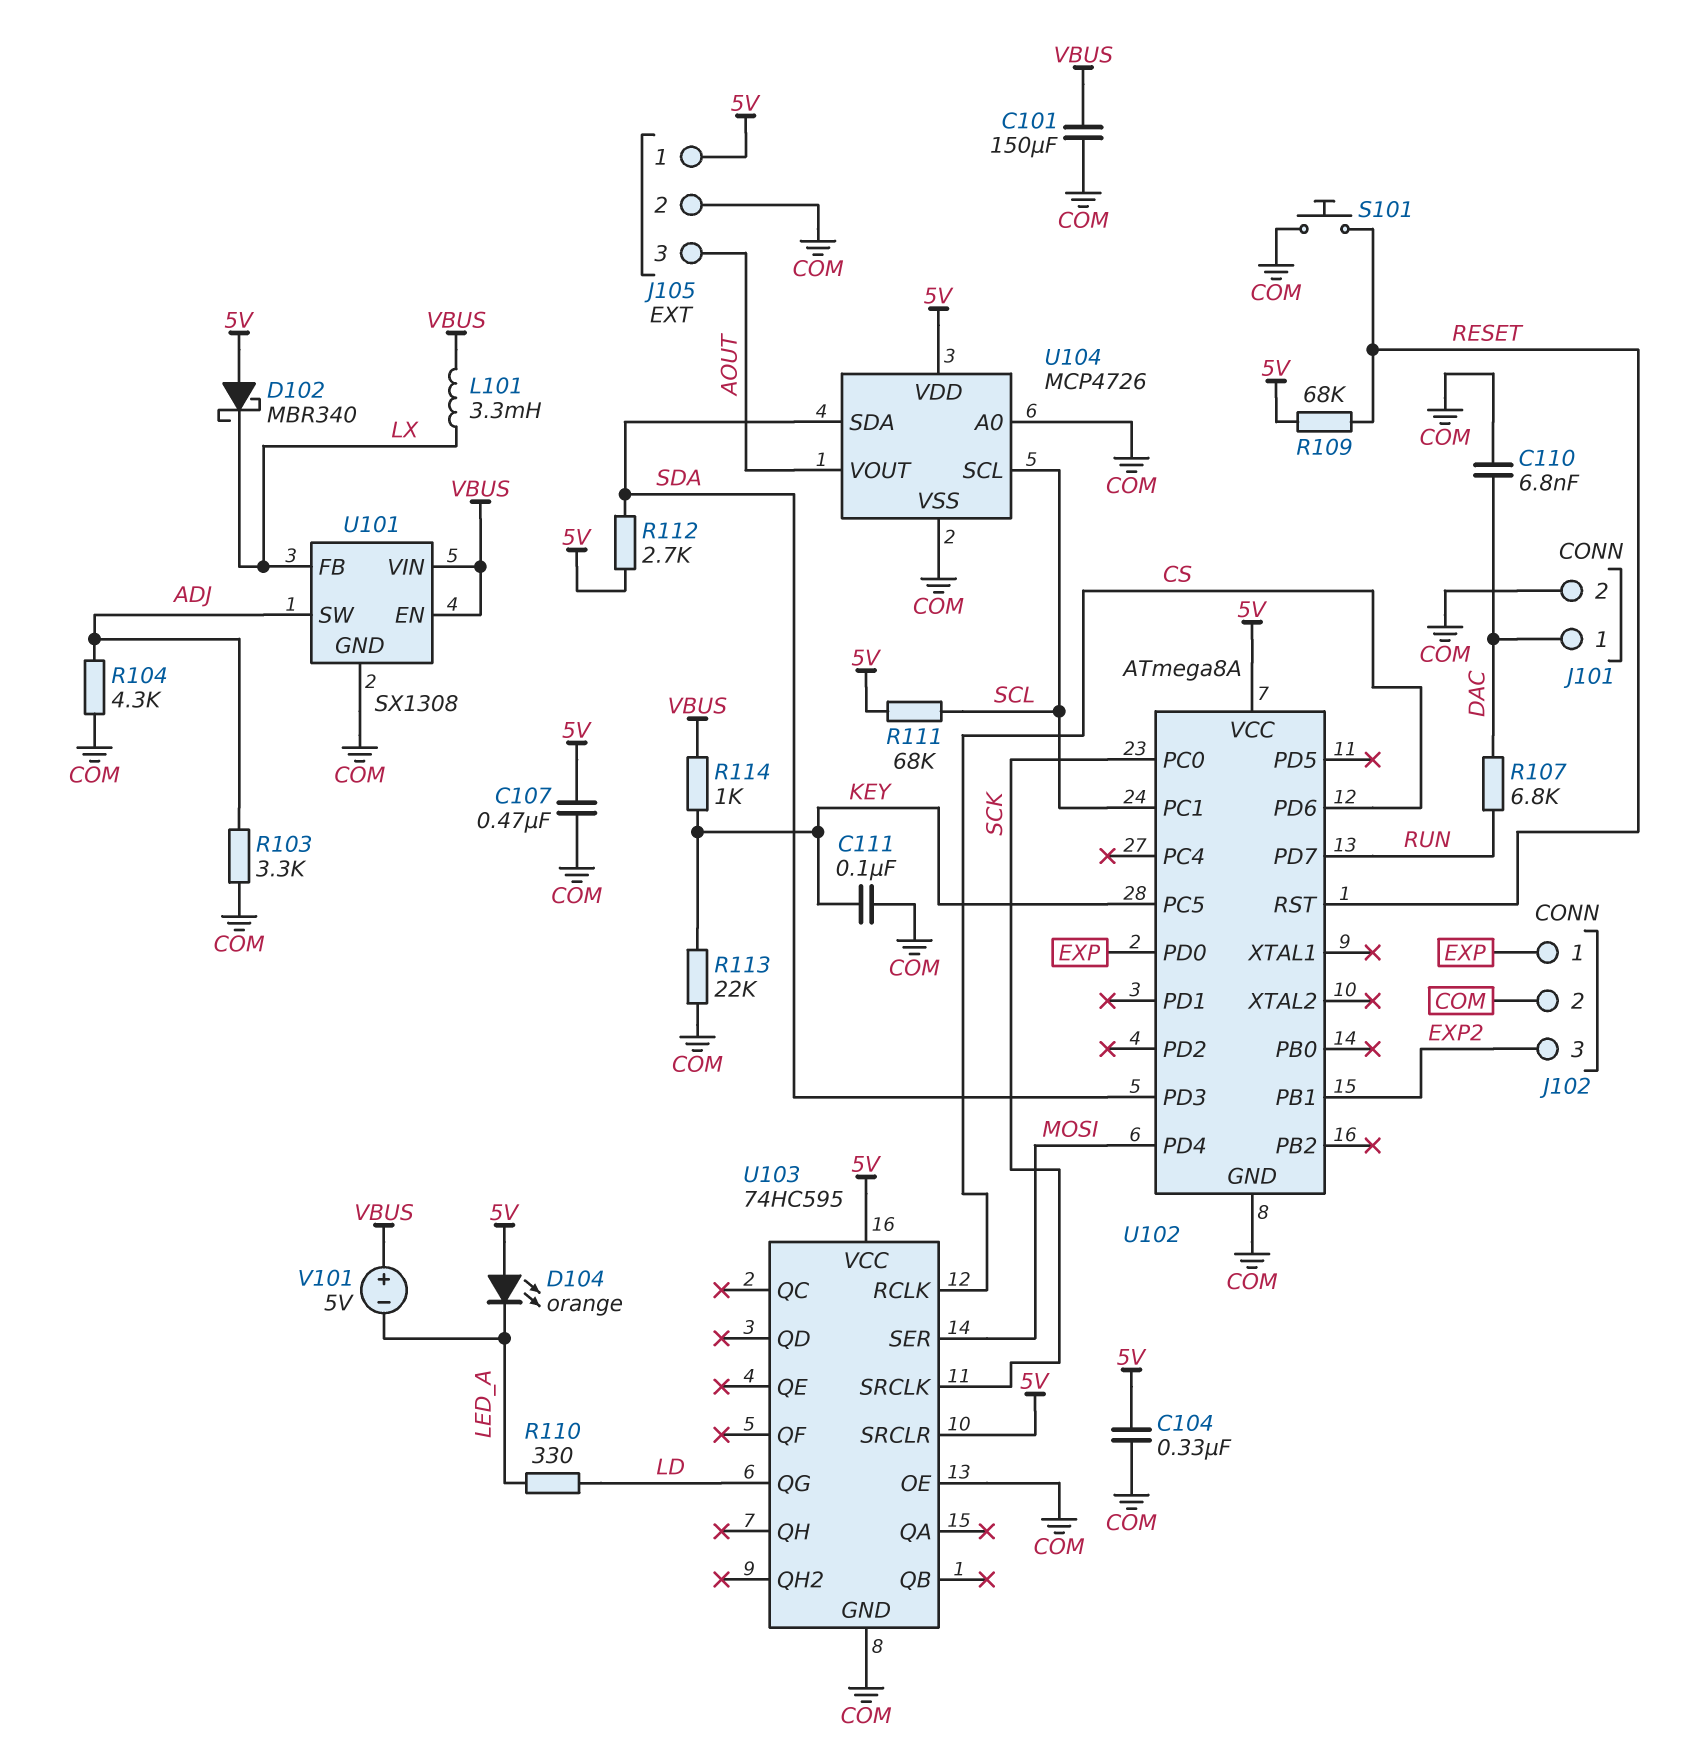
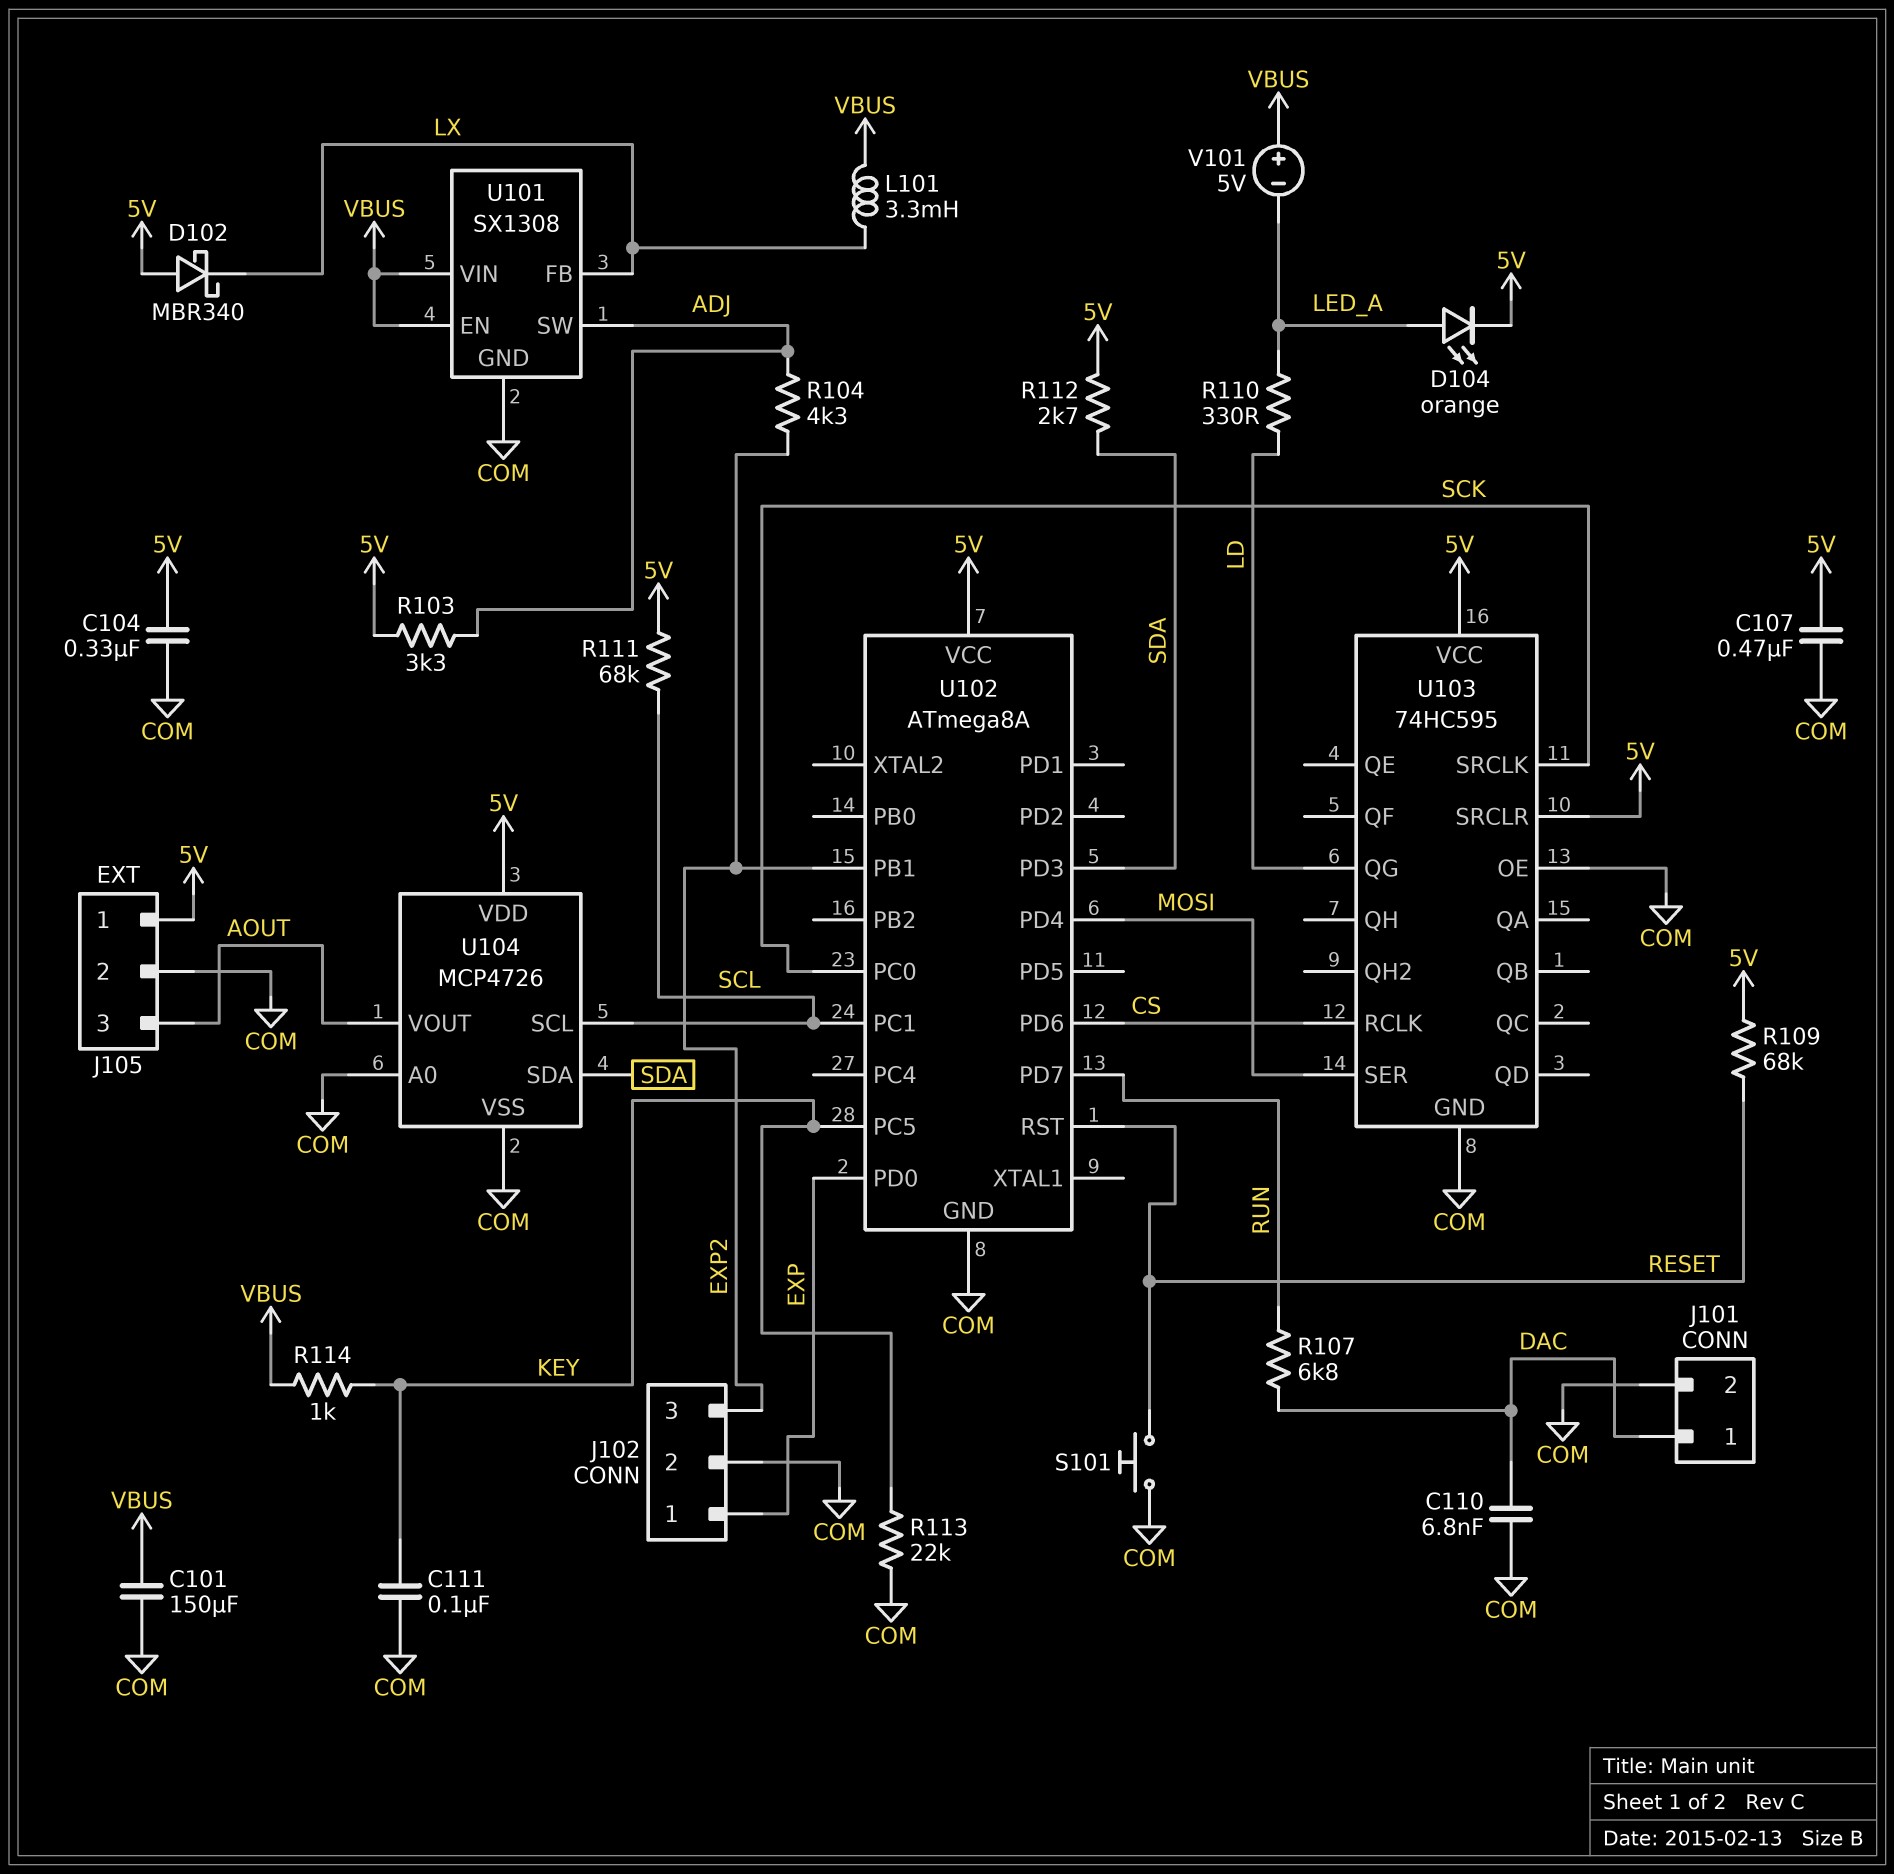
D104: LED orange (A 5V, K LED_A) -> LED orange (A LED_A, K 5V)
R103: 3.3k (ADJ, COM) -> 3.3k (5V, ADJ)
R104: 4.3k (ADJ, COM) -> 4.3k (ADJ, EXP2)

